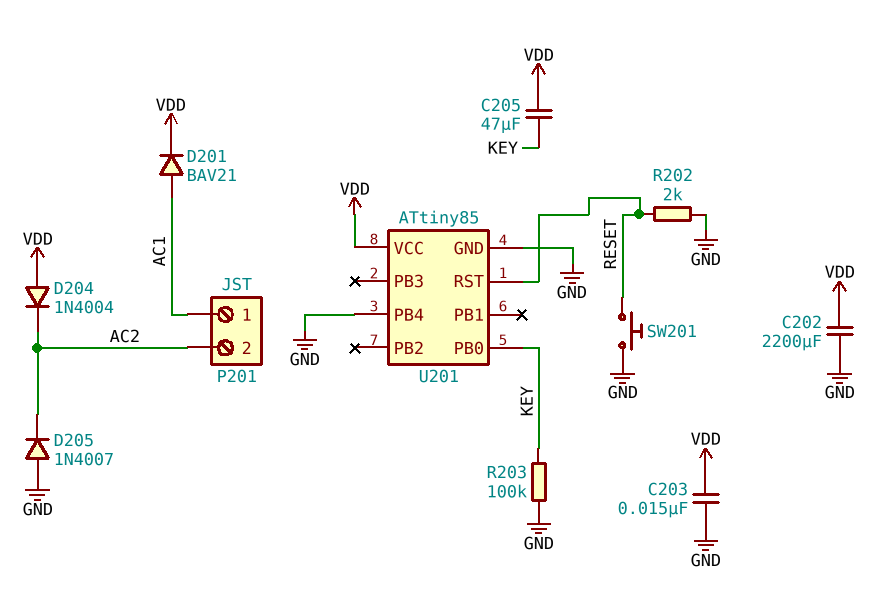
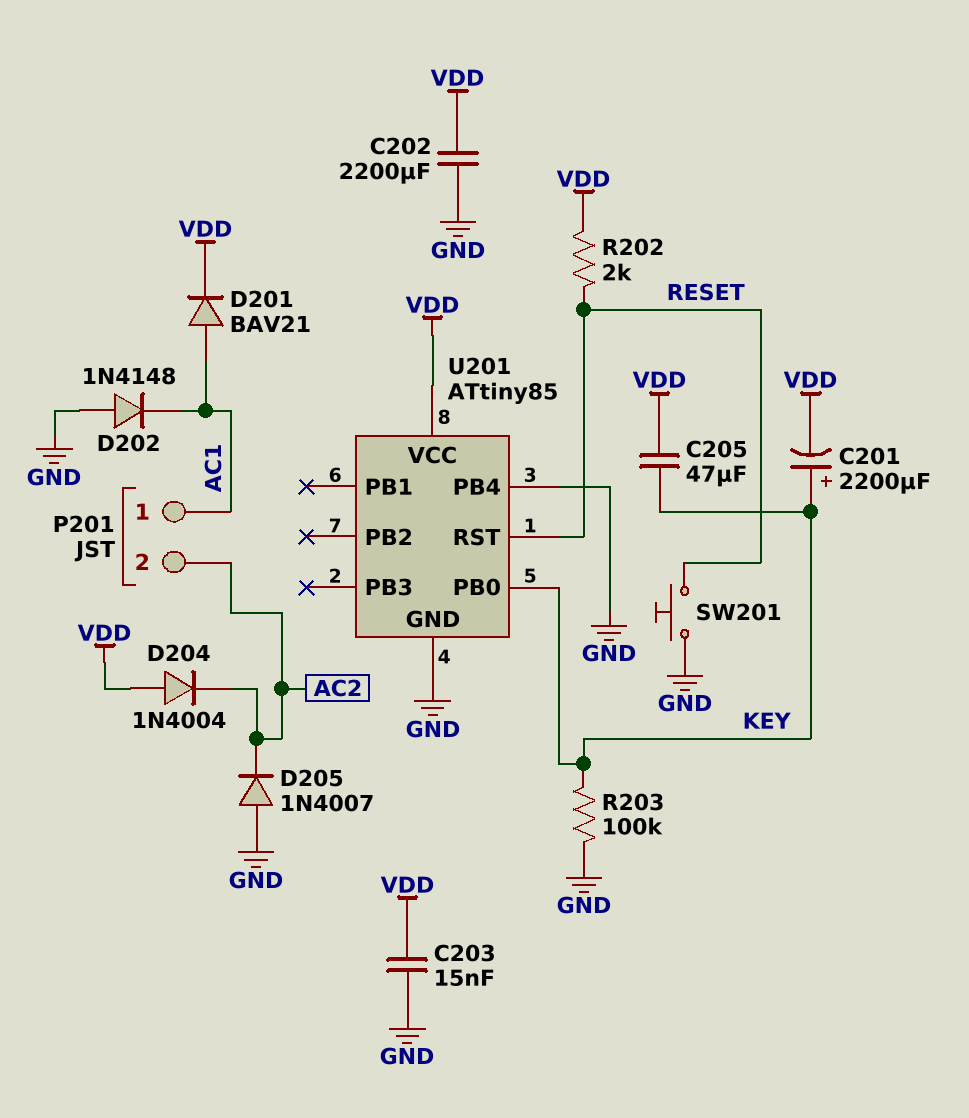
C201: none -> 2200uF (plus KEY, minus VDD)
D202: none -> diode 1N4148 (A GND, K AC1)
R202: 2k (GND, RESET) -> 2k (RESET, VDD)

